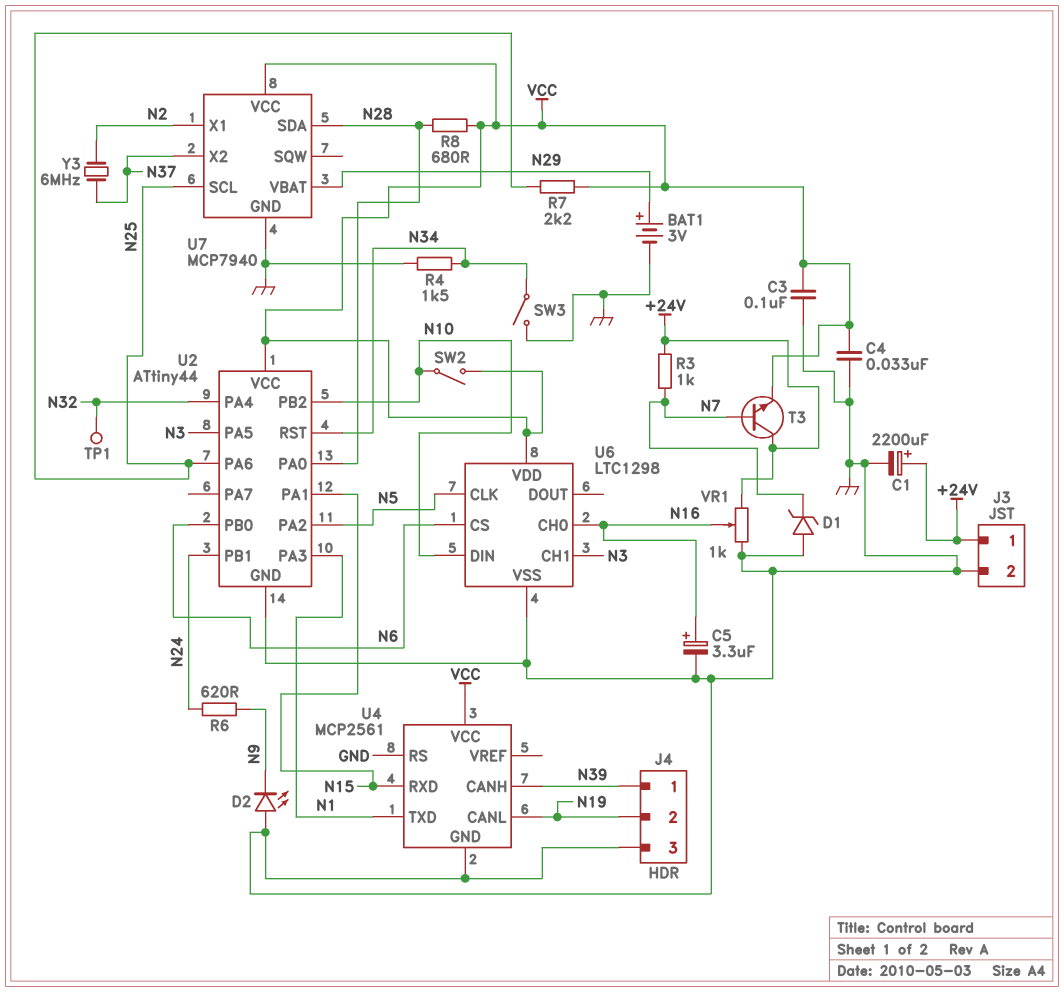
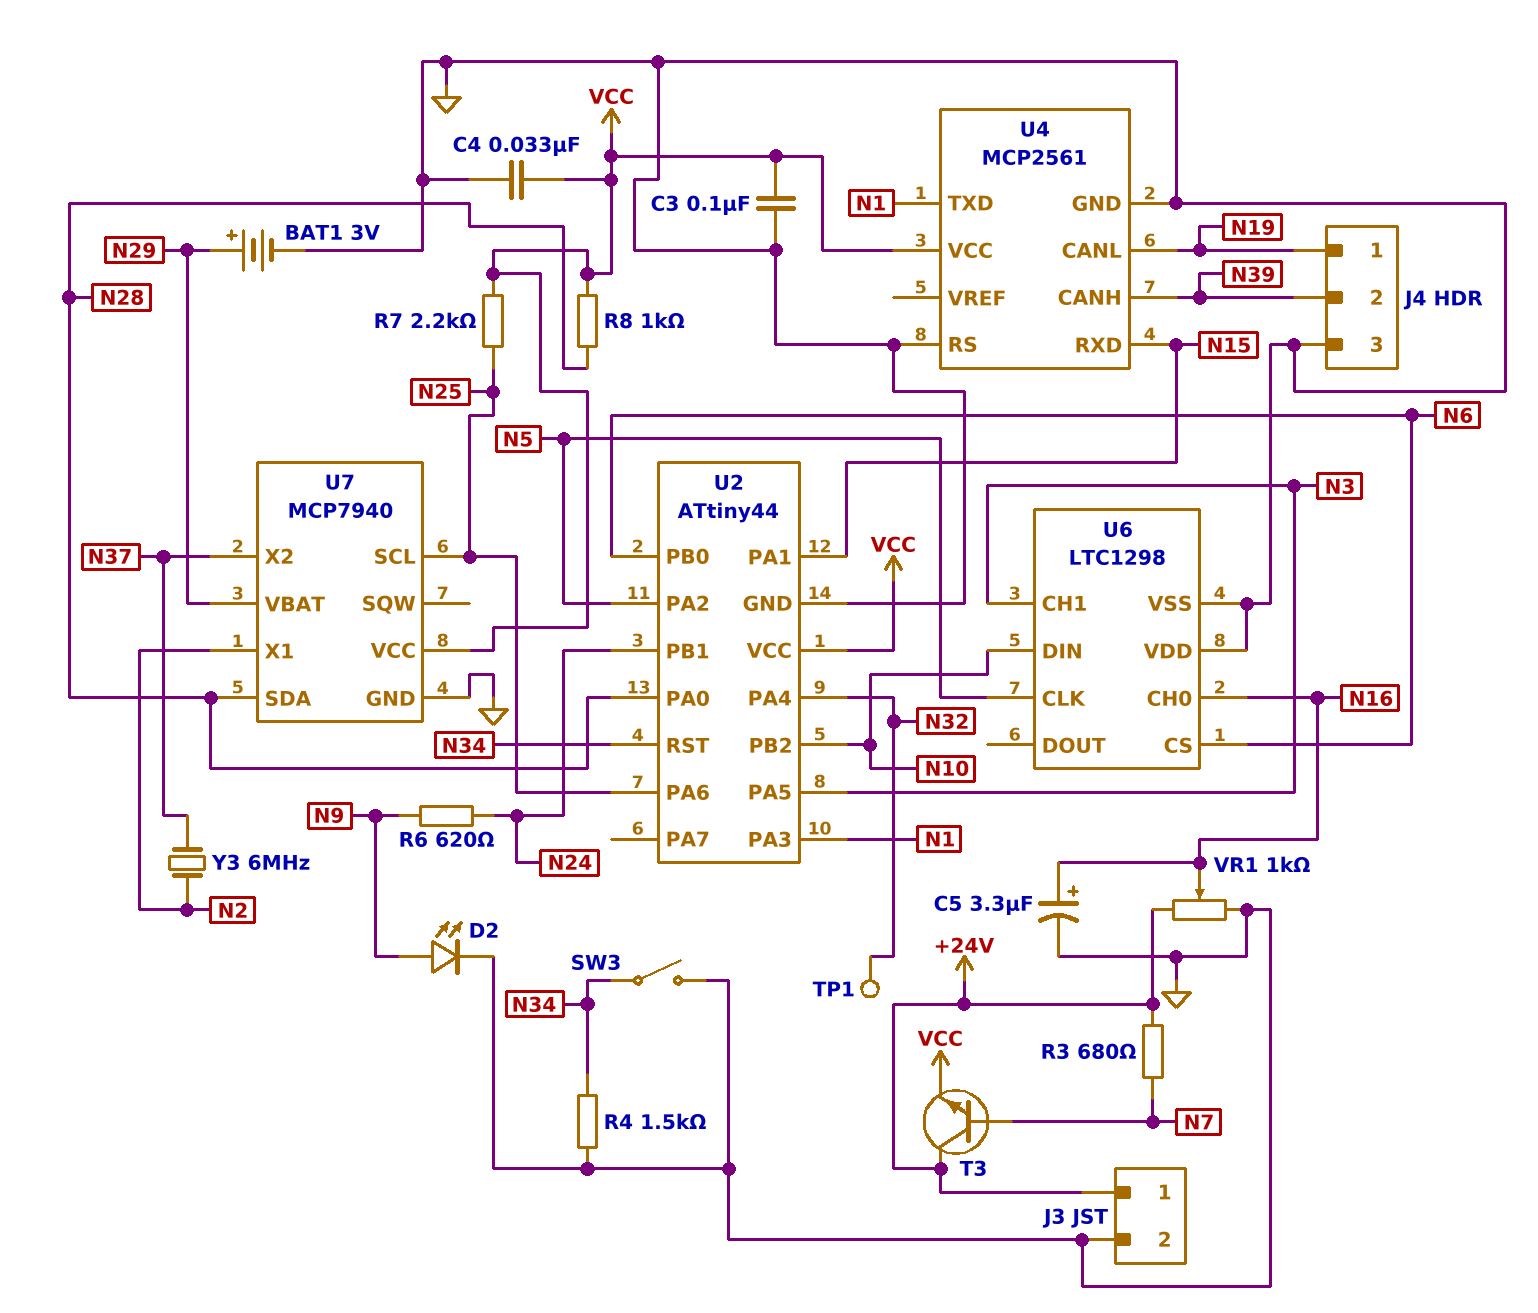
C1: 2200uF (plus +24V, minus GND) -> none
D1: zener (A GND, K N7) -> none
D2: LED (A GND, K N9) -> LED (A N9, K GND)
J4 pin 1: N39 -> N19
J4 pin 2: N19 -> N39
R3: 1k (+24V, N7) -> 680 (+24V, N7)
R8: 680 (N28, VCC) -> 1k (N28, VCC)
SW2: switch (N10, VCC) -> none
U6 pin VDD: VCC -> GND

